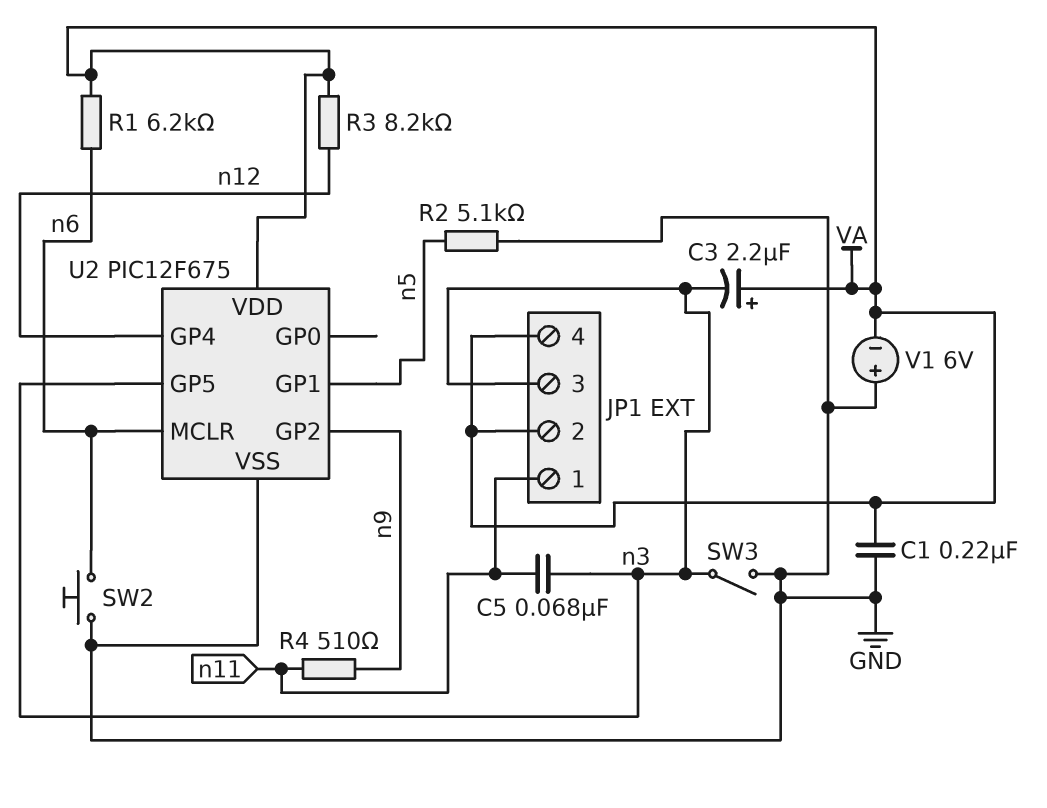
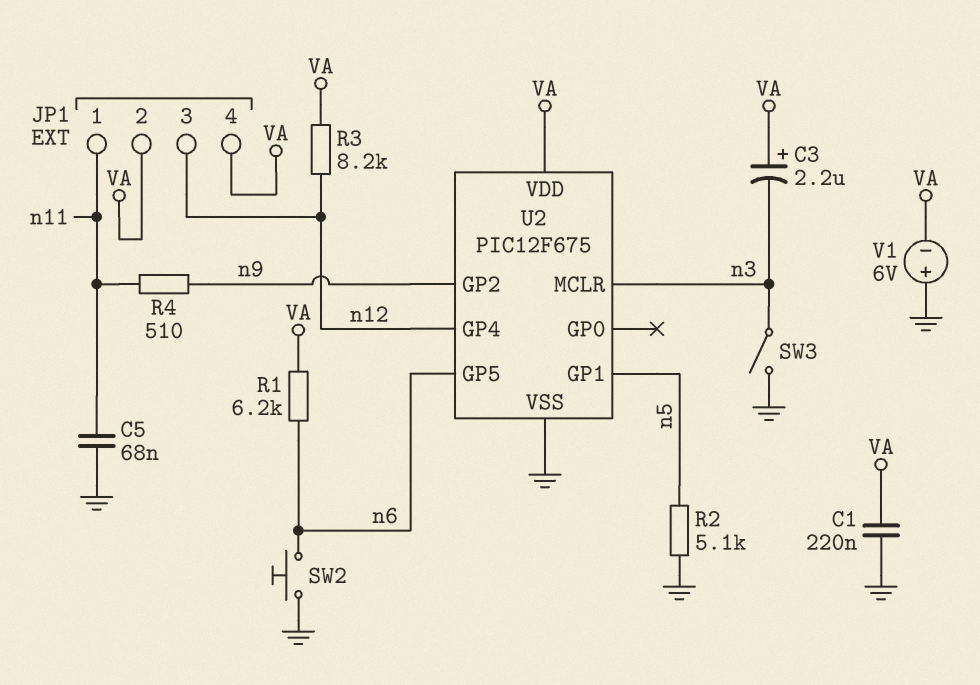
C5: 68nF (n3, n11) -> 68nF (GND, n11)
JP1 pin 3: n3 -> n12
U2 pin GP5: n3 -> n6
U2 pin MCLR: n6 -> n3

